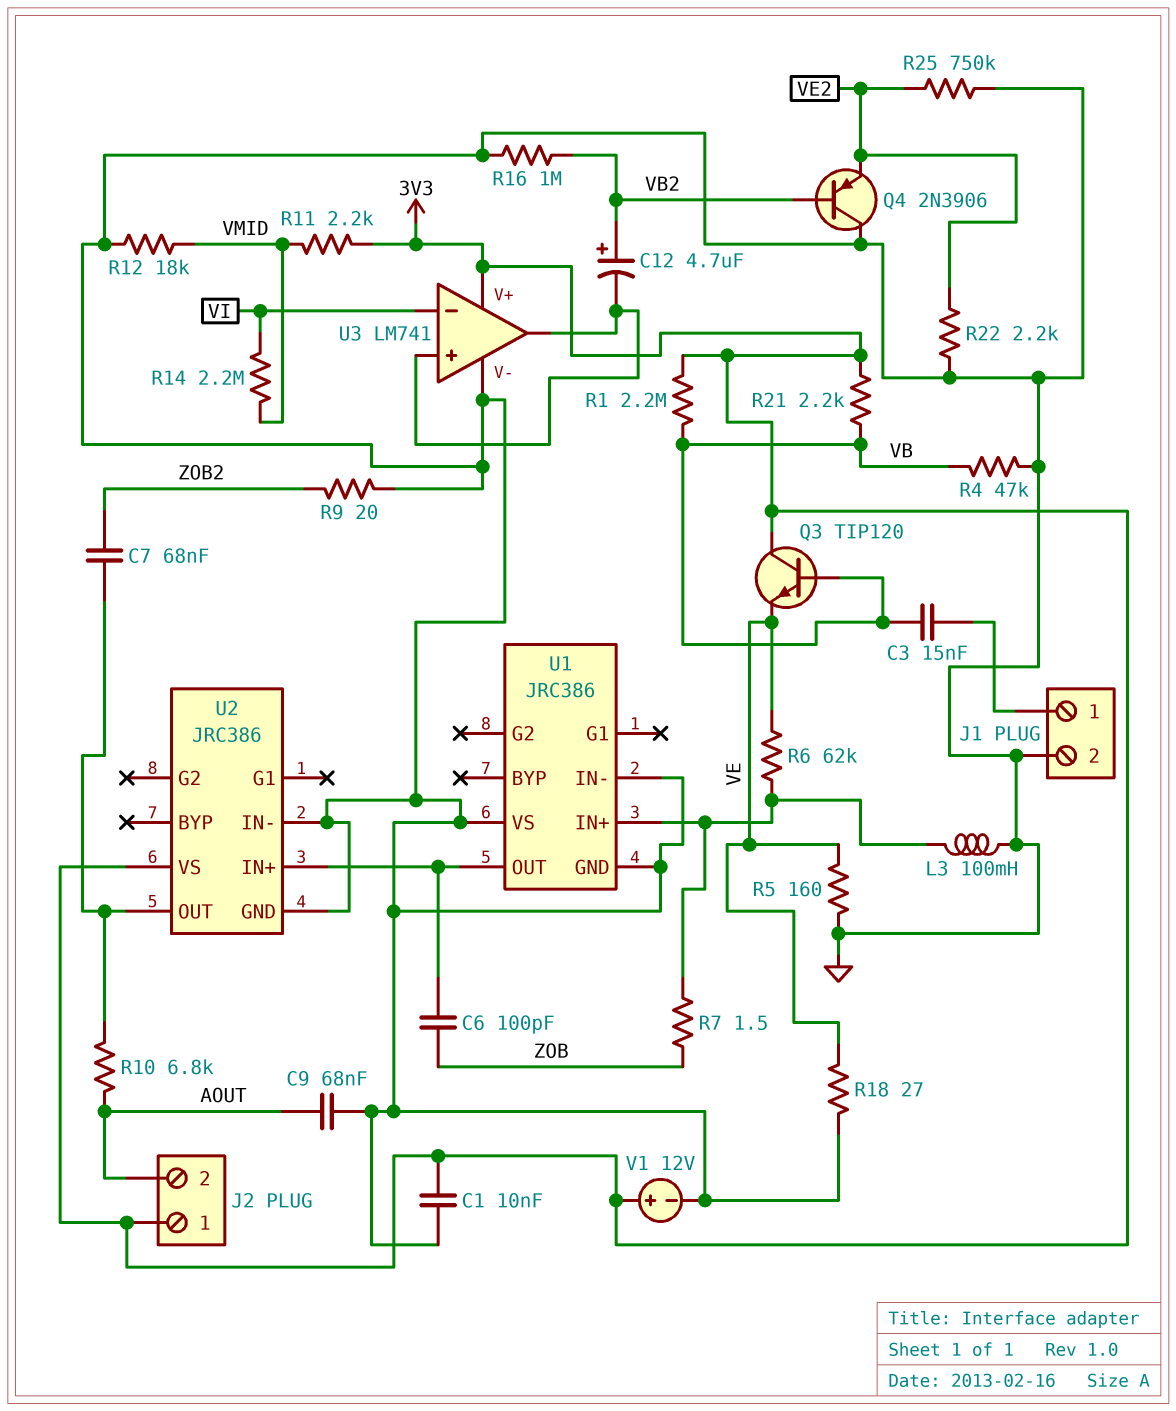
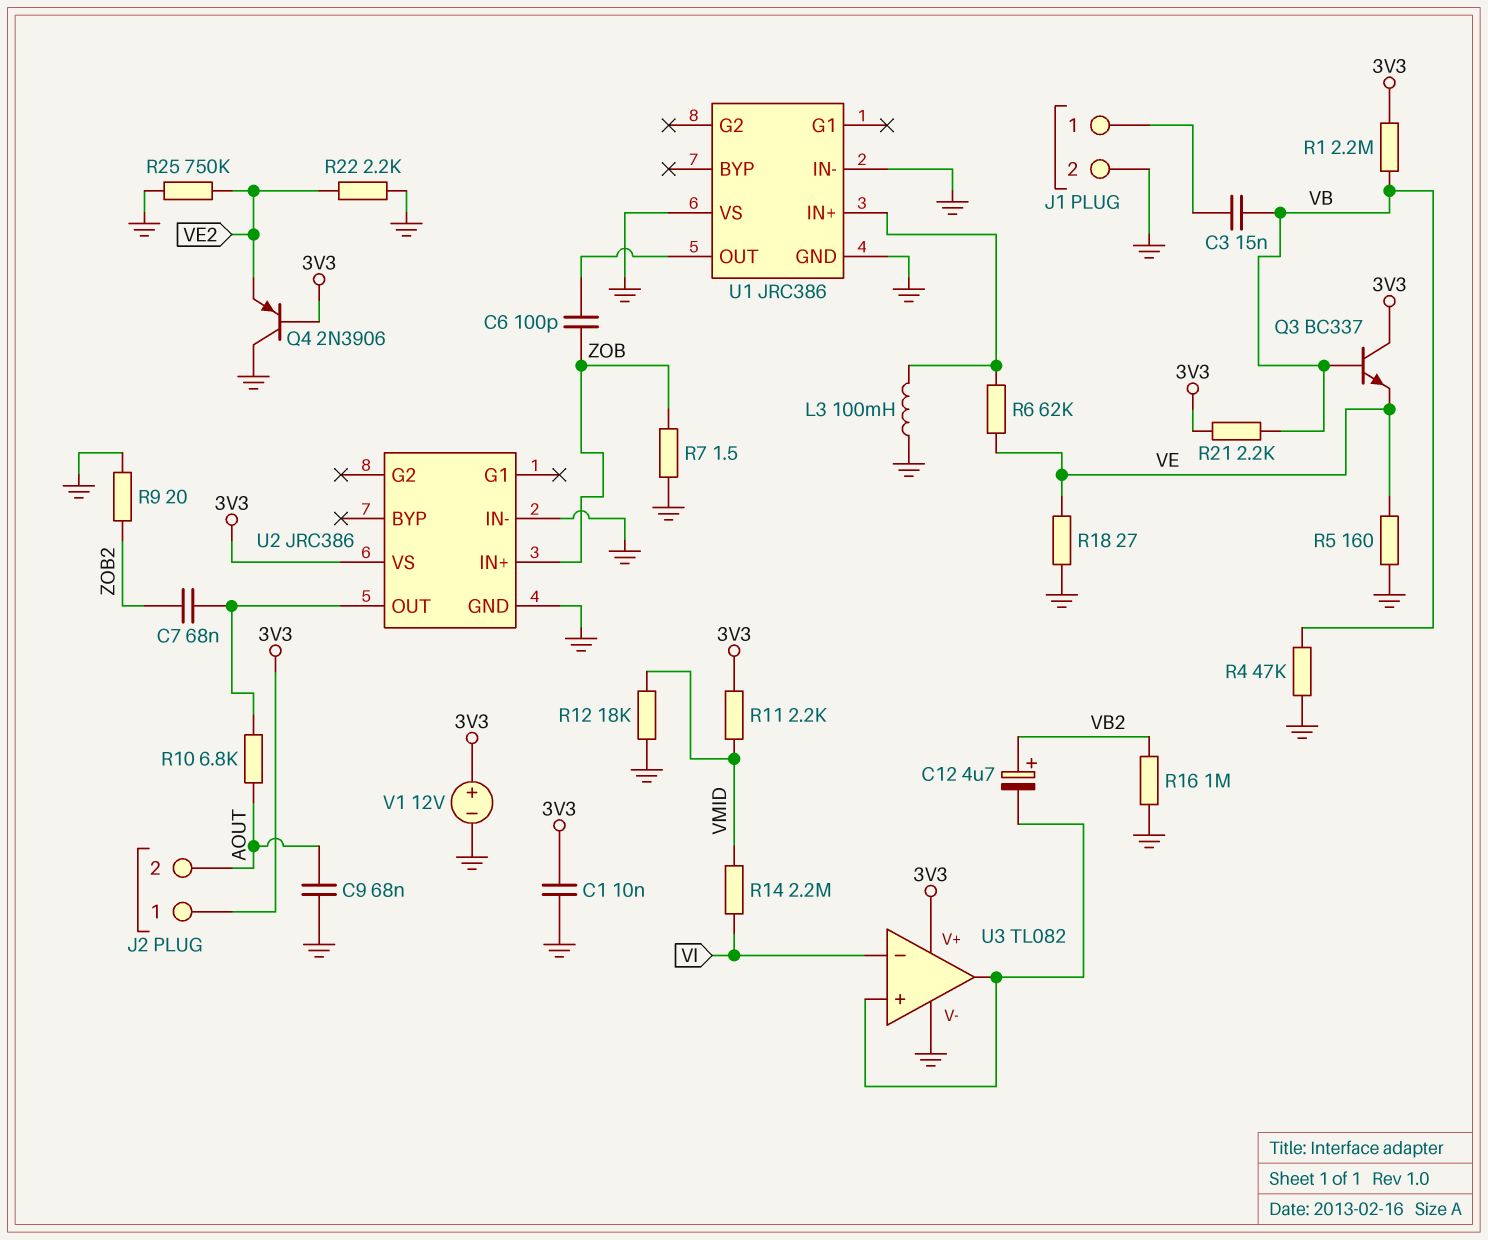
Q3: NPN TIP120 (B VB, C 3V3, E VE) -> NPN BC337 (B VB, C 3V3, E VE)
Q4: PNP 2N3906 (B VB2, C GND, E VE2) -> PNP 2N3906 (B 3V3, C GND, E VE2)
R7: 1.5 (U1/IN+, ZOB) -> 1.5 (GND, ZOB)
U2 pin IN+: U1/OUT -> ZOB
U3: LM741 -> TL082

